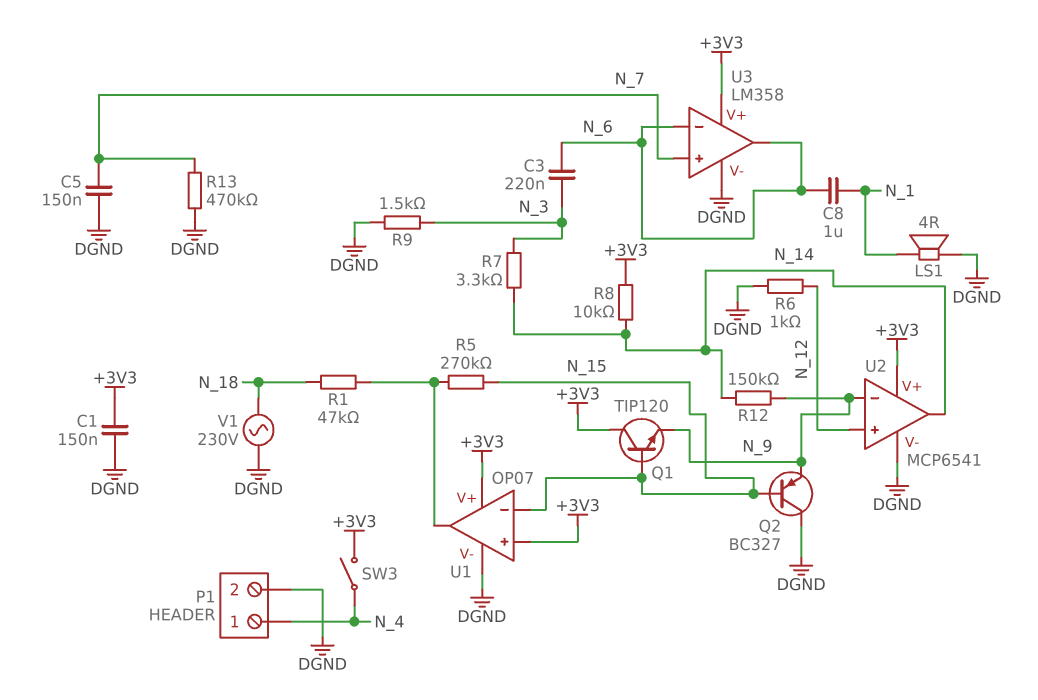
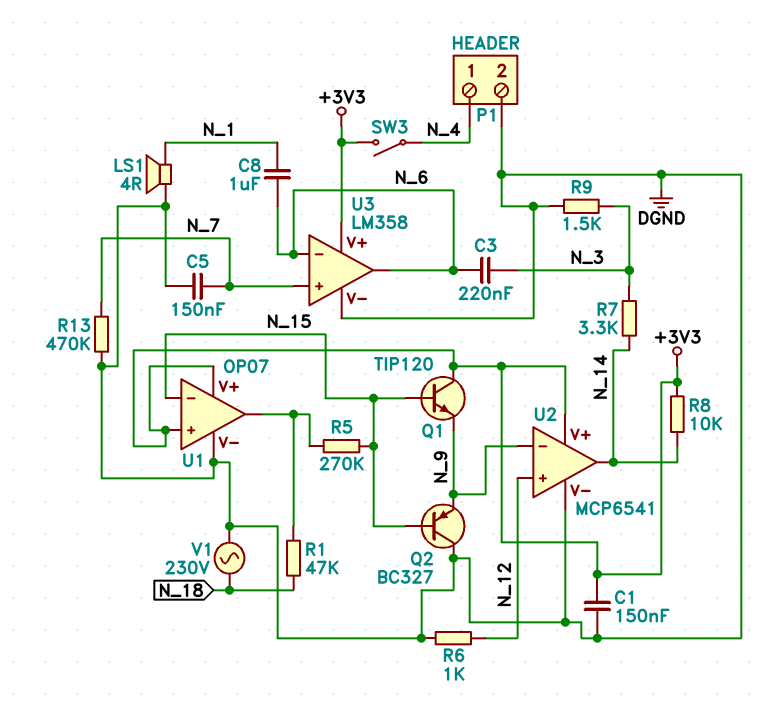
R12: 150k (N_9, N_14) -> none

